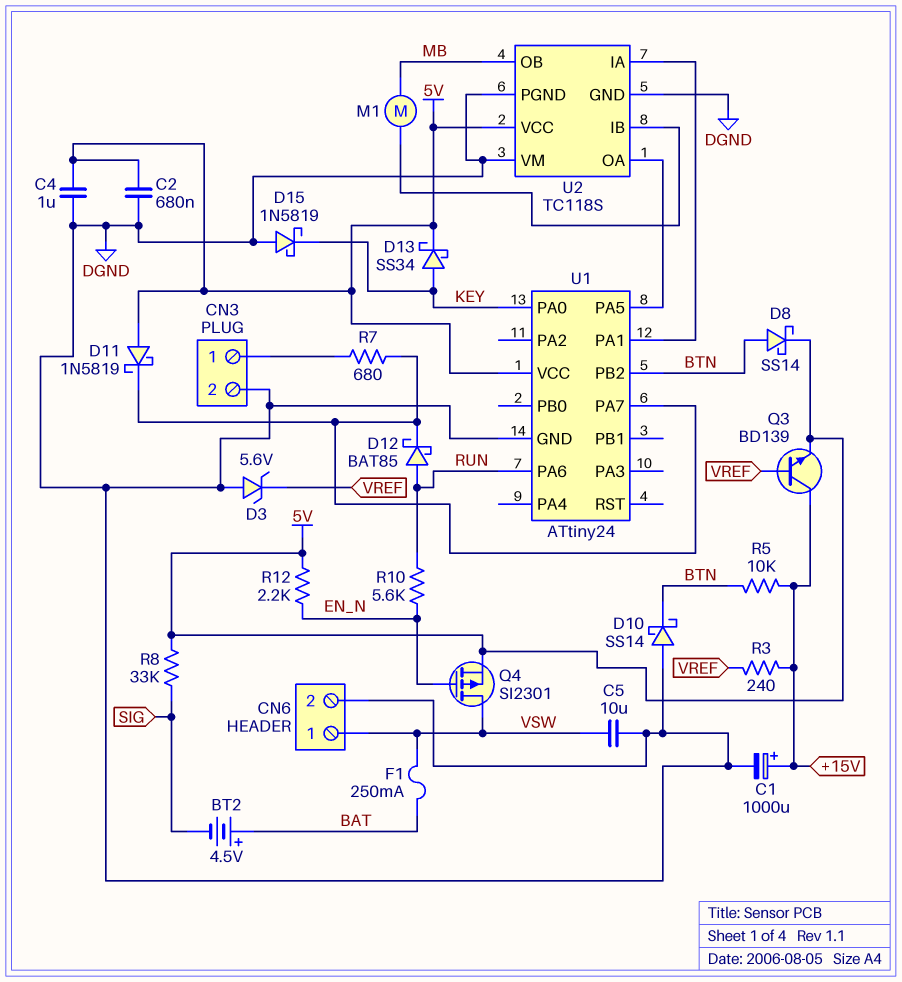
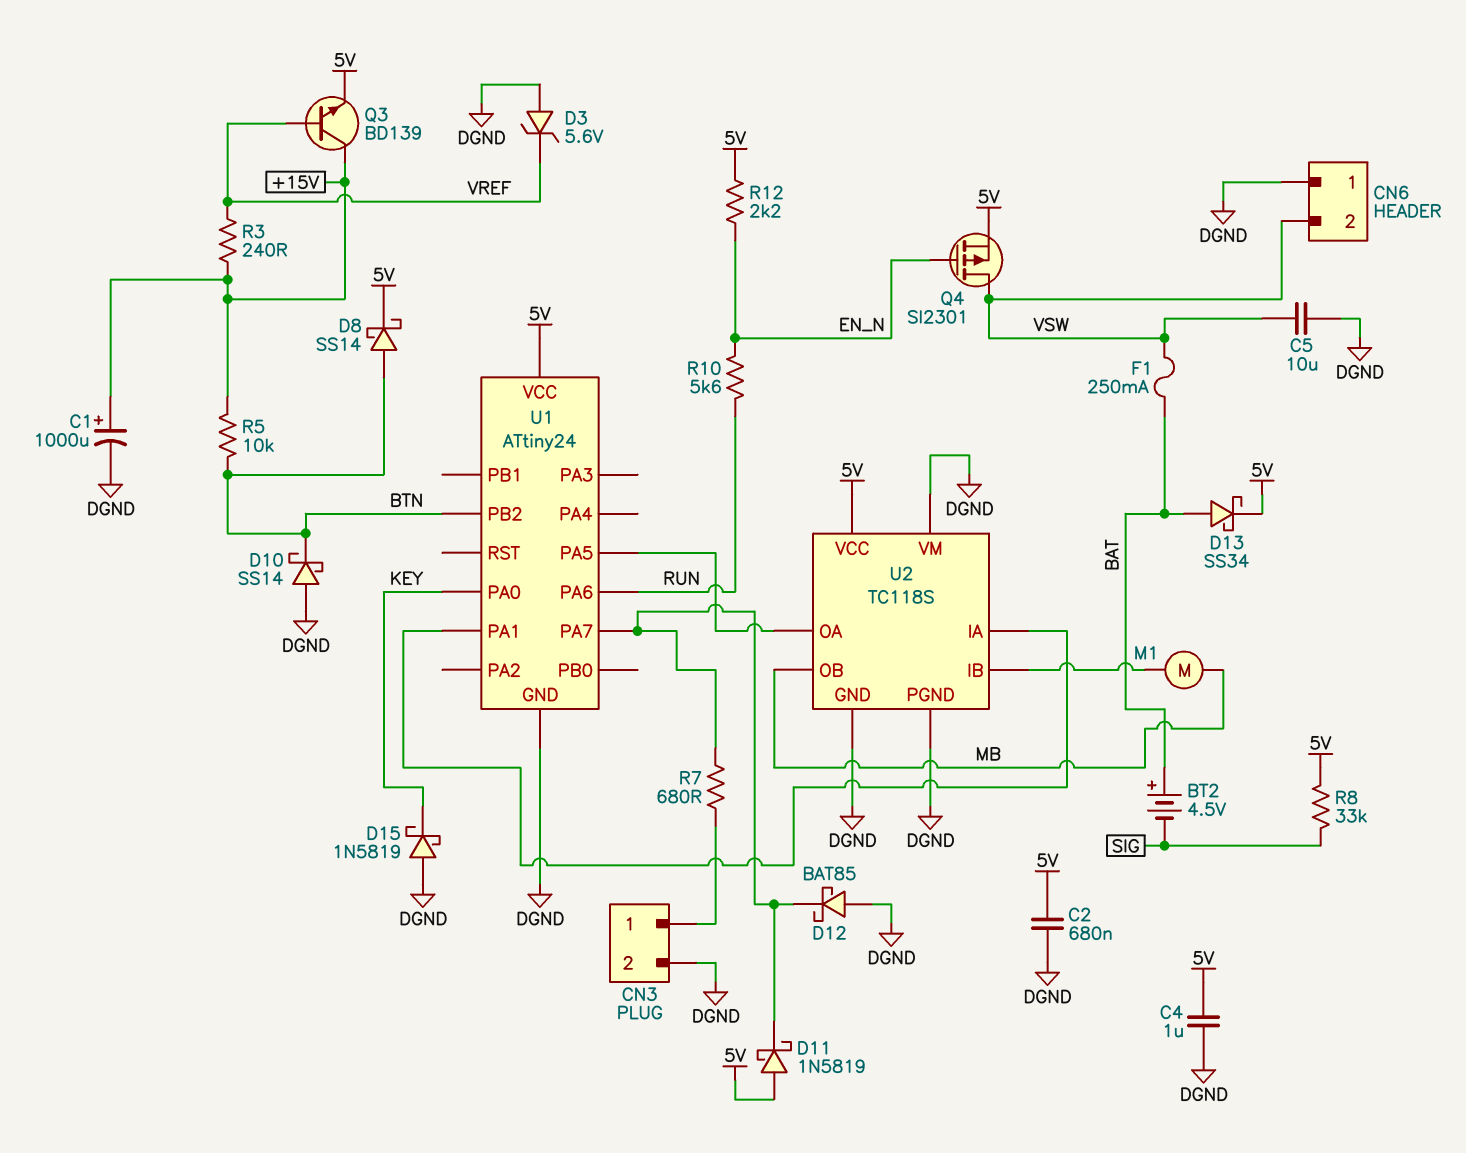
CN6 pin 1: VSW -> DGND
CN6 pin 2: DGND -> VSW
D12: schottky BAT85 (A RUN, K U1/PA7) -> schottky BAT85 (A DGND, K U1/PA7)
D13: schottky SS34 (A KEY, K 5V) -> schottky SS34 (A BAT, K 5V)

